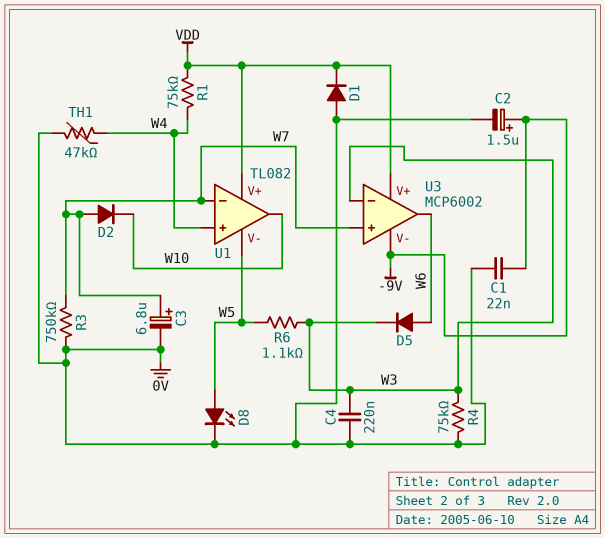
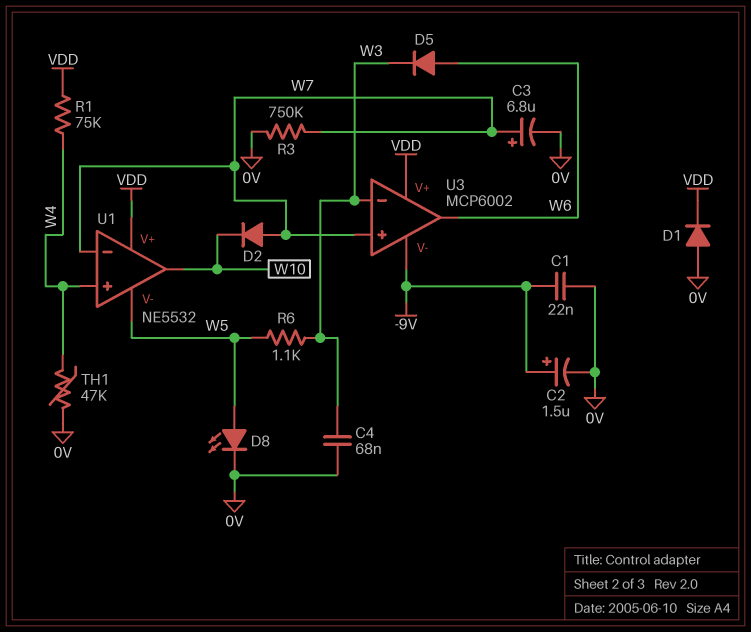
C4: 220nF (0V, W3) -> 68nF (0V, W3)
R4: 75k (0V, W3) -> none
U1: TL082 -> NE5532

